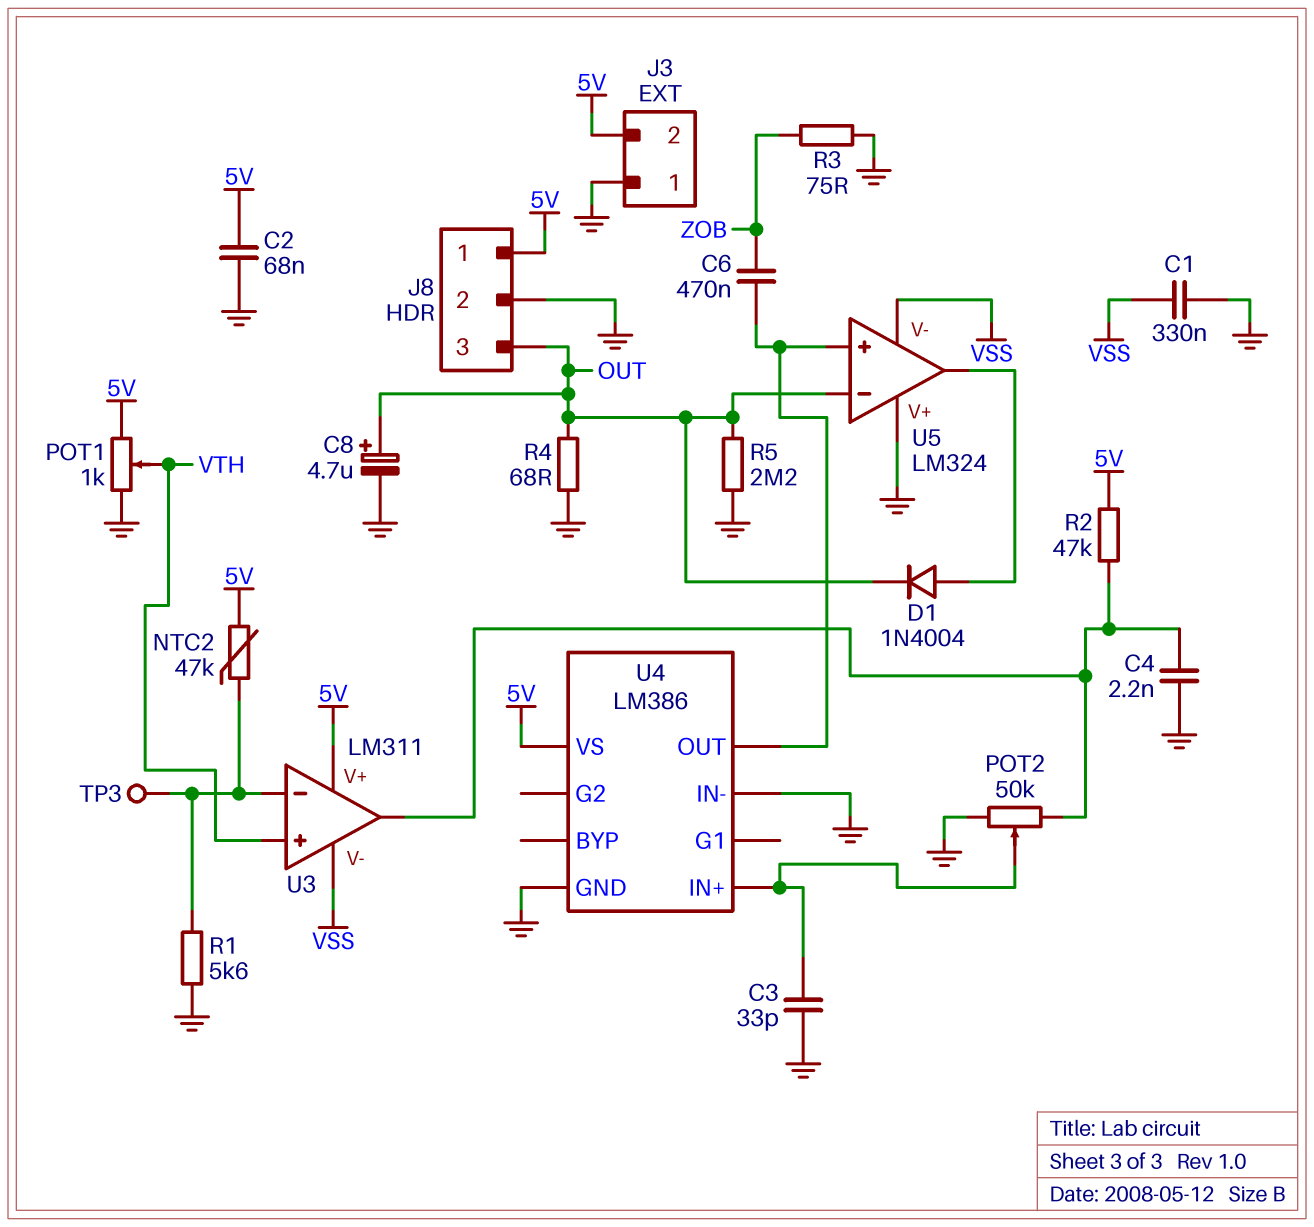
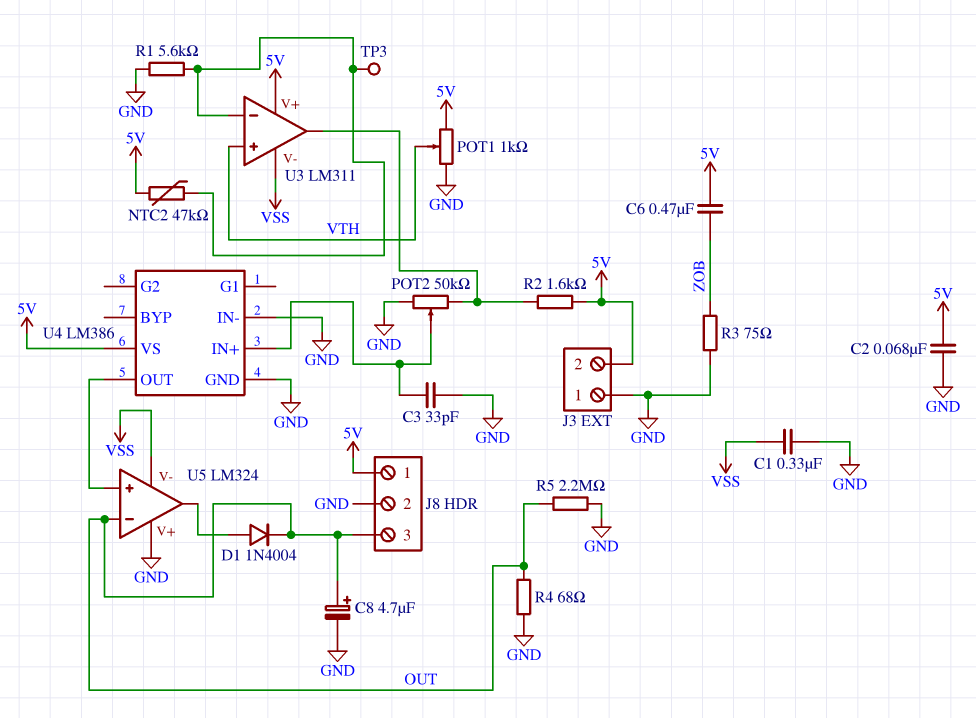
C4: 2.2nF (GND, U3/out) -> none
C6: 470nF (U4/OUT, ZOB) -> 470nF (5V, ZOB)
R2: 47k (5V, U3/out) -> 1.6k (5V, U3/out)

